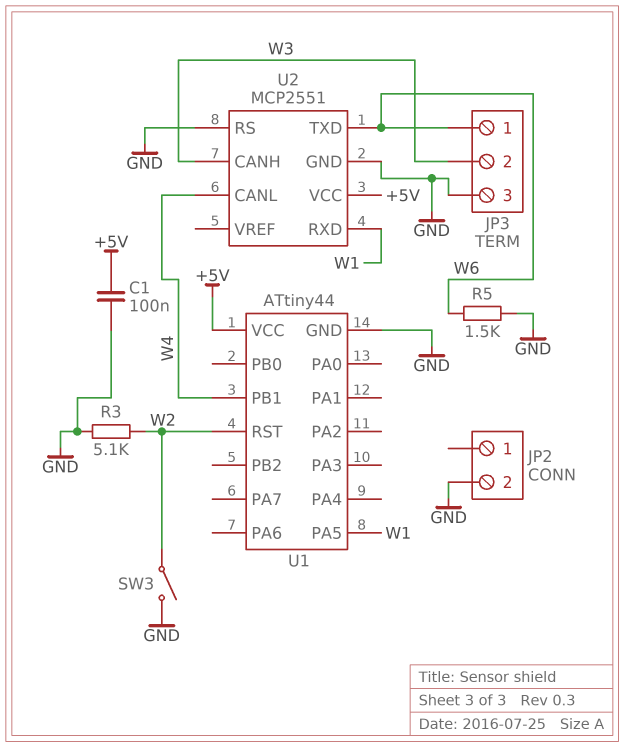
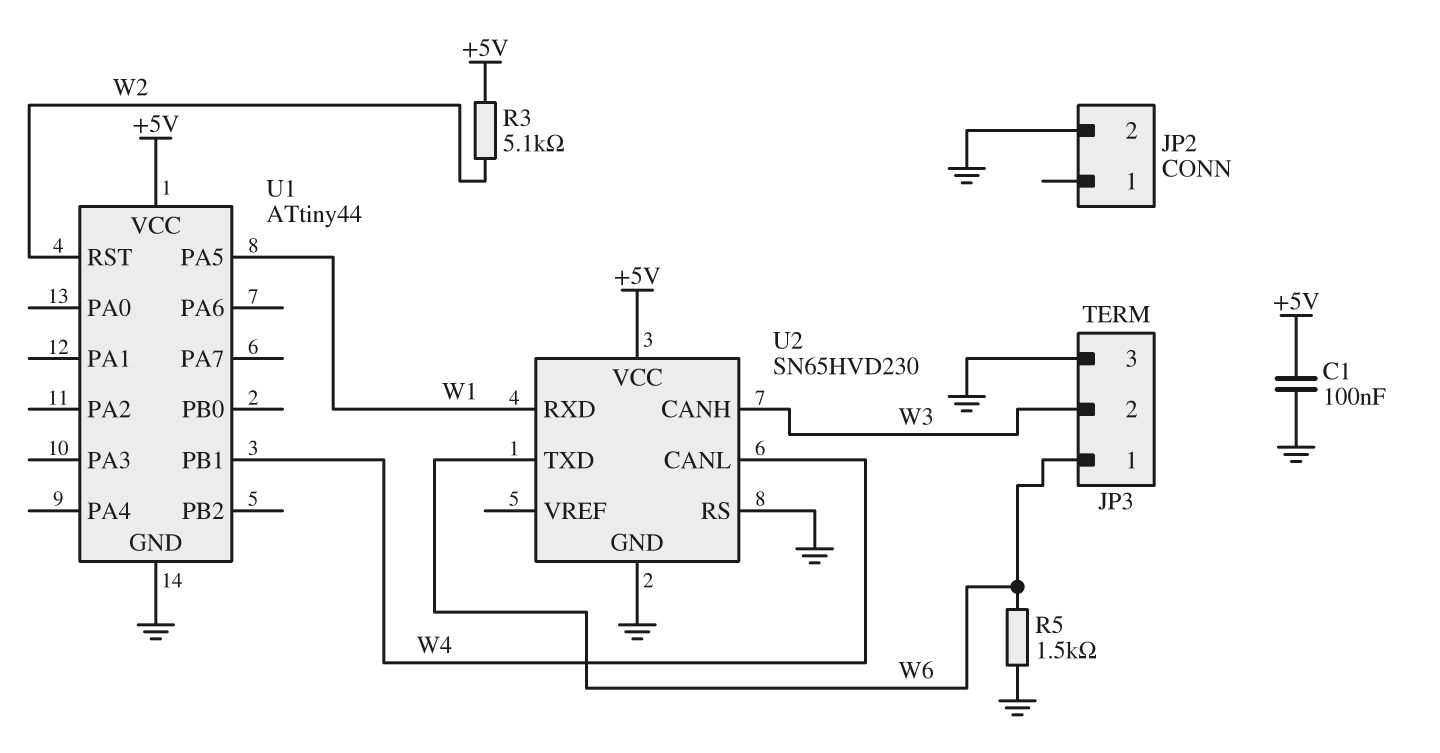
R3: 5.1k (GND, W2) -> 5.1k (+5V, W2)
SW3: switch (GND, W2) -> none
U2: MCP2551 -> SN65HVD230

